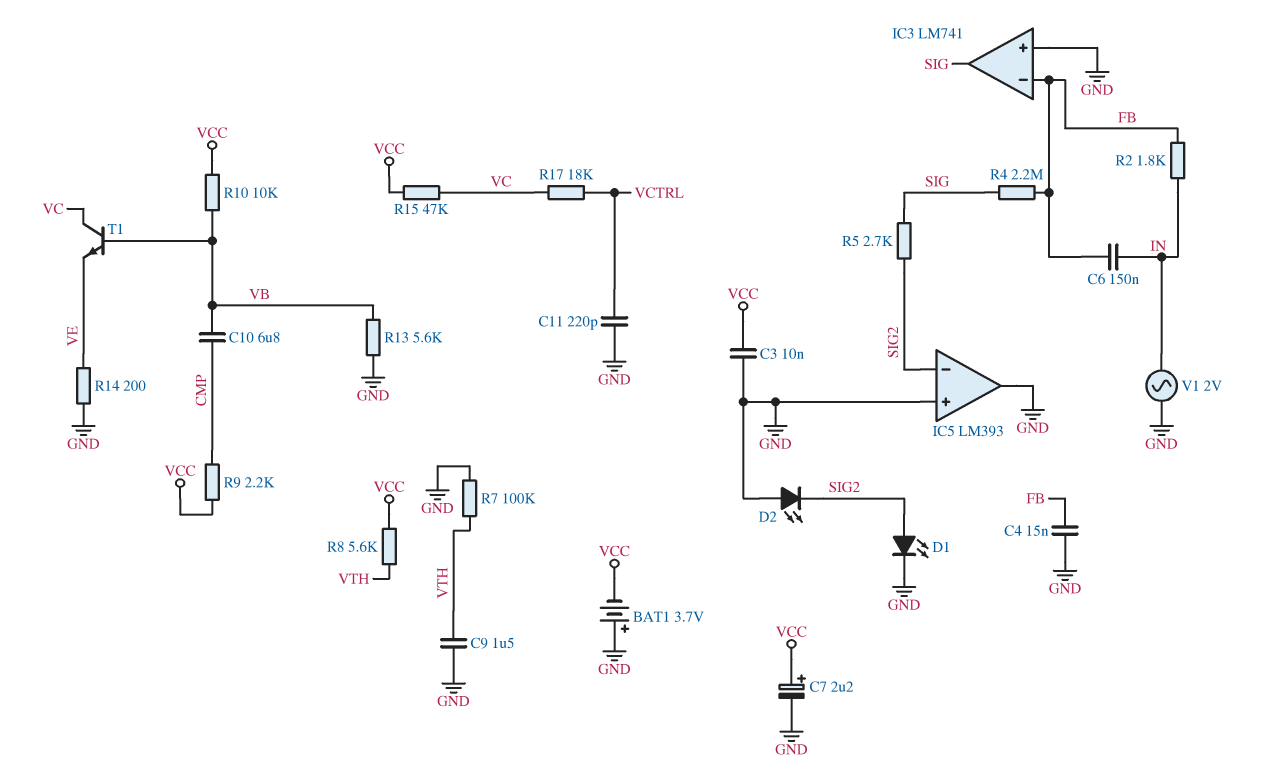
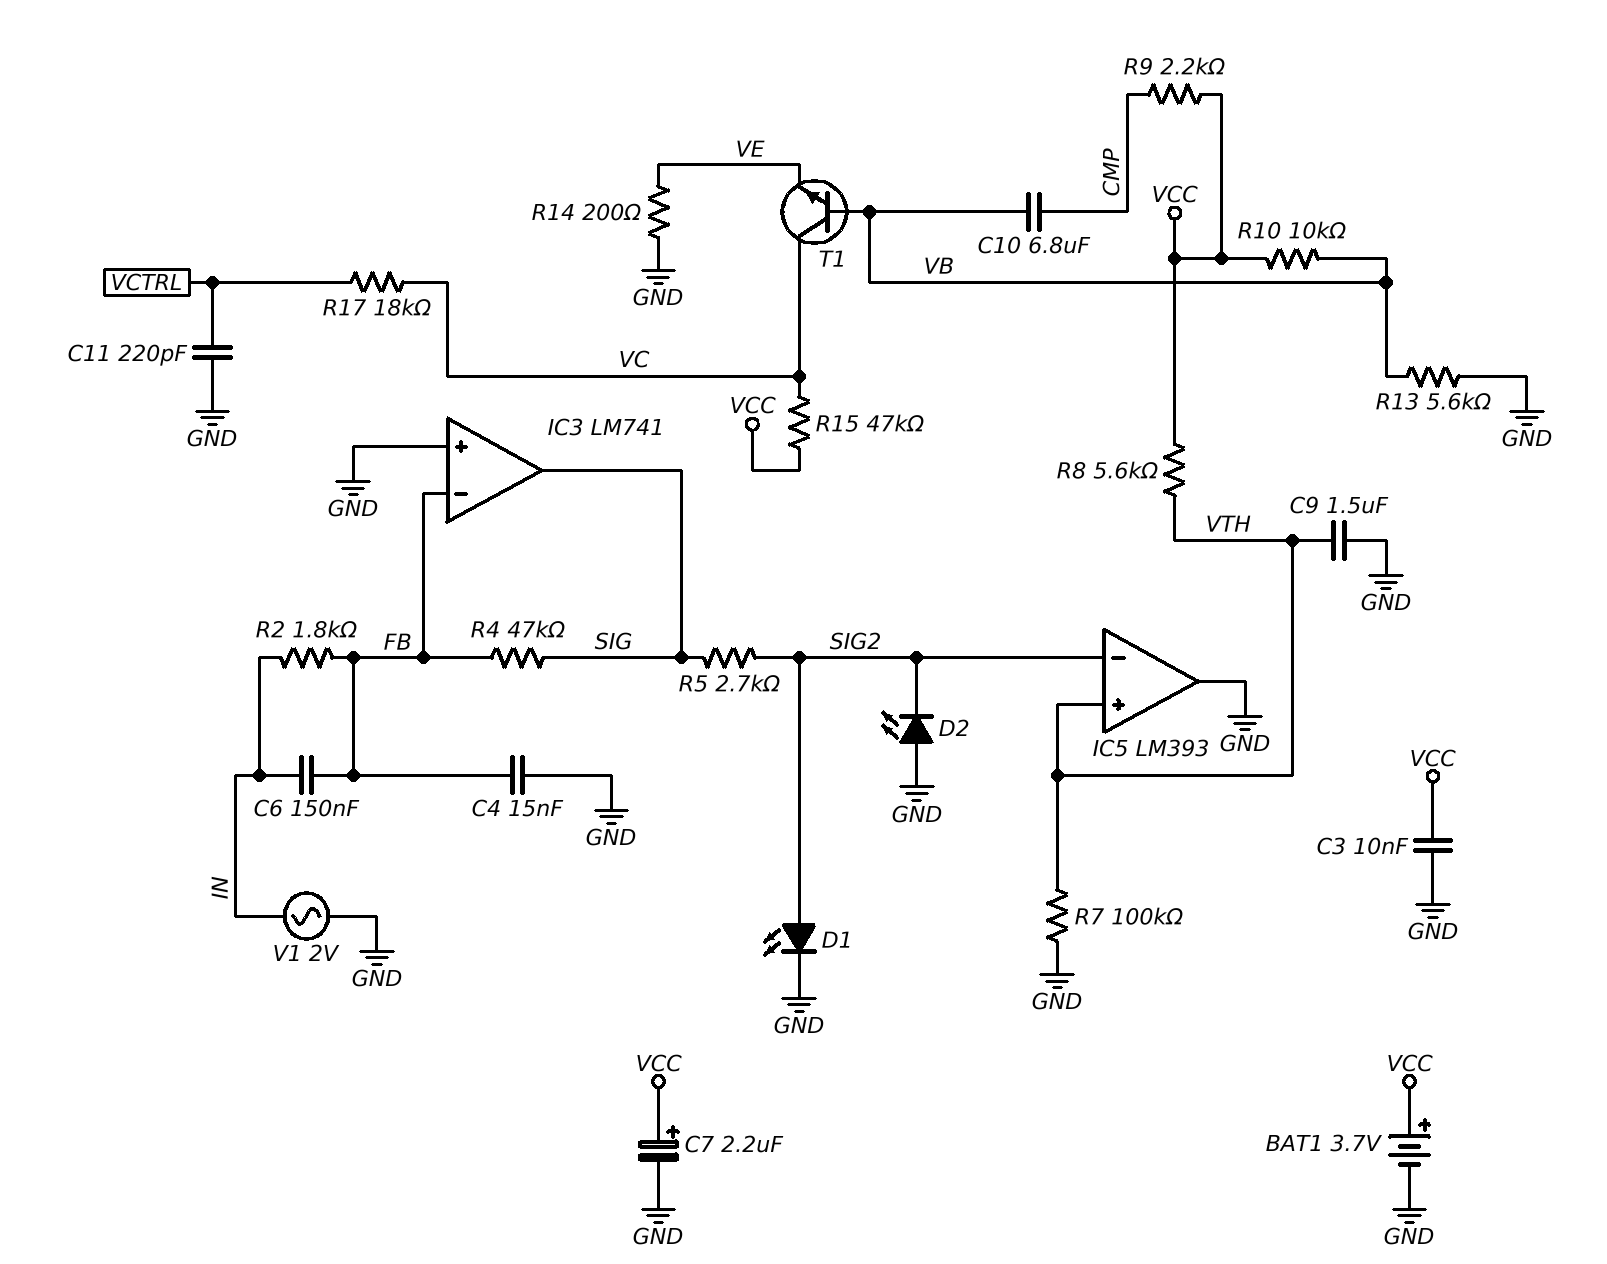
BAT1: 3.7V (plus GND, minus VCC) -> 3.7V (plus VCC, minus GND)
IC5 pin in+: GND -> VTH
R4: 2.2M (FB, SIG) -> 47k (FB, SIG)

